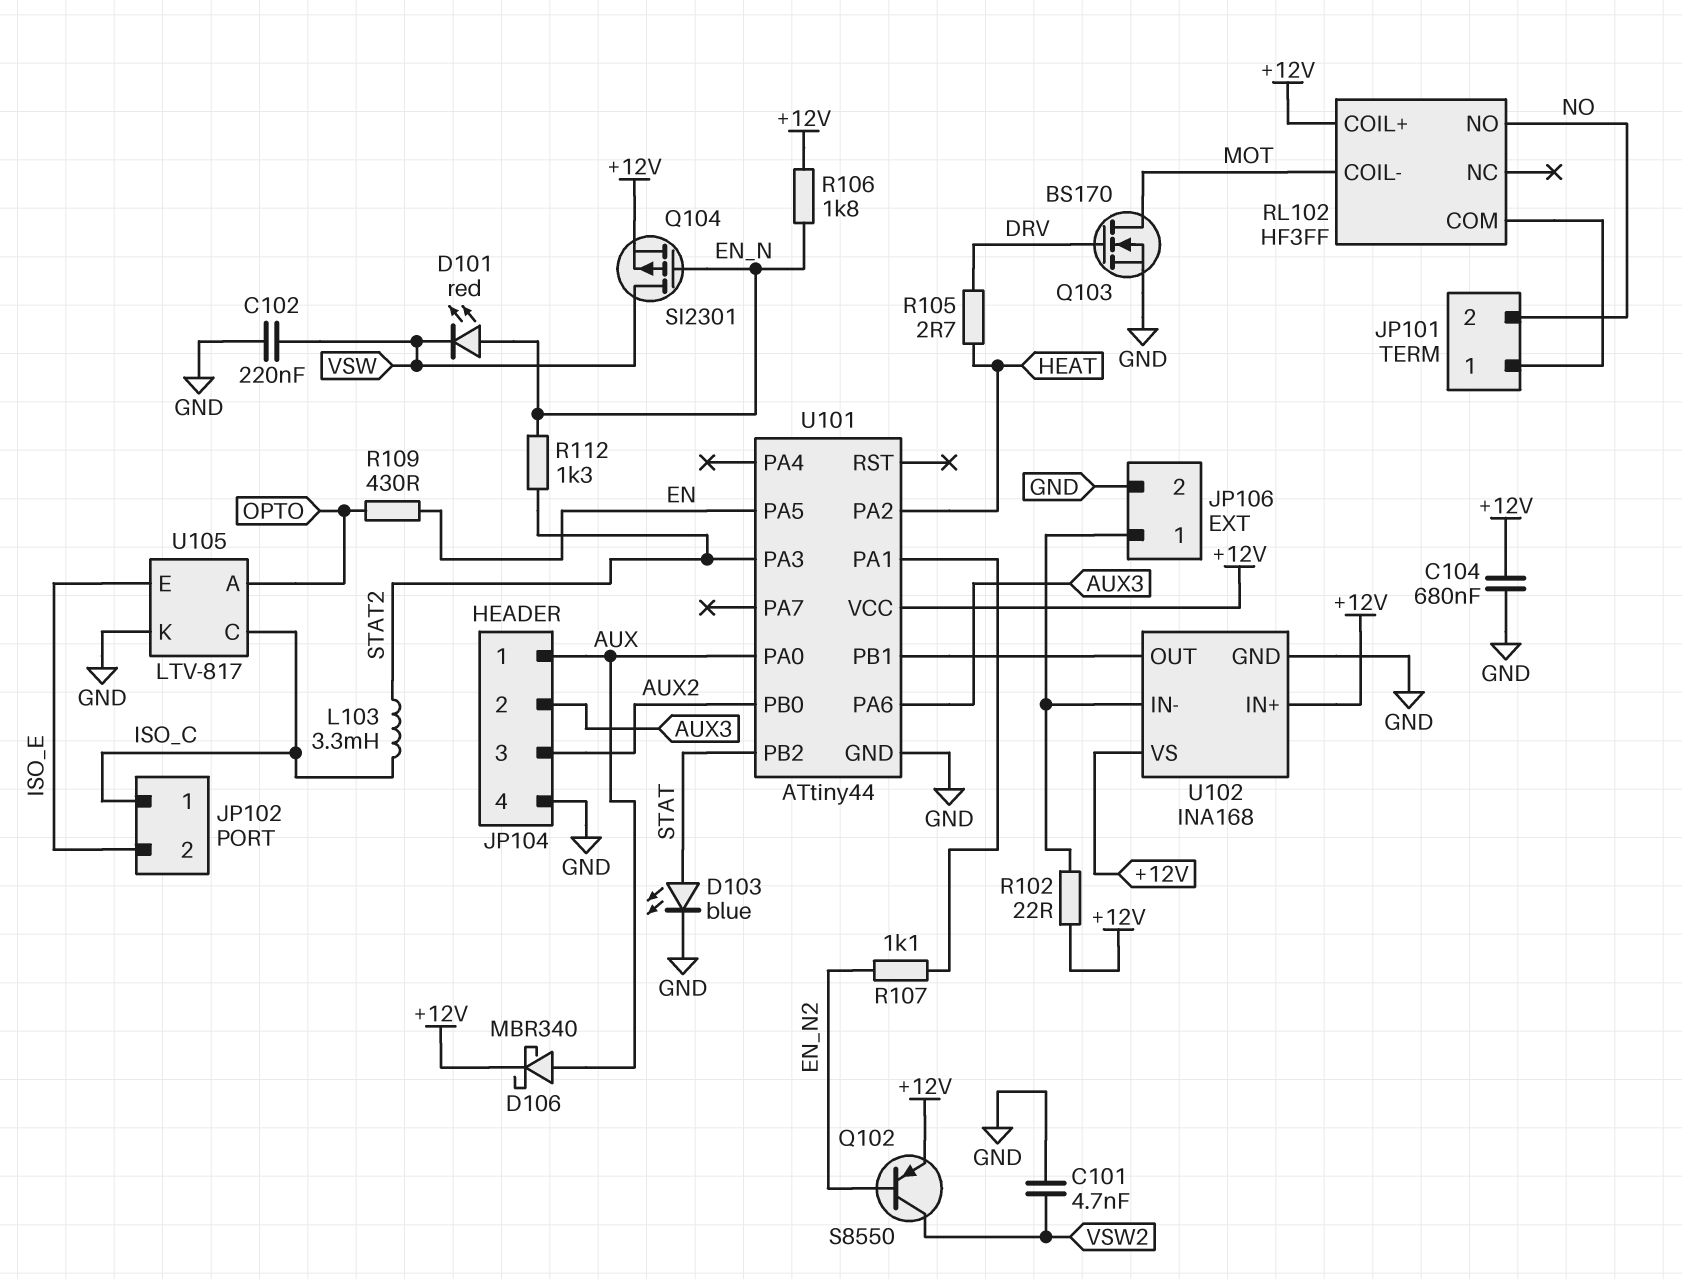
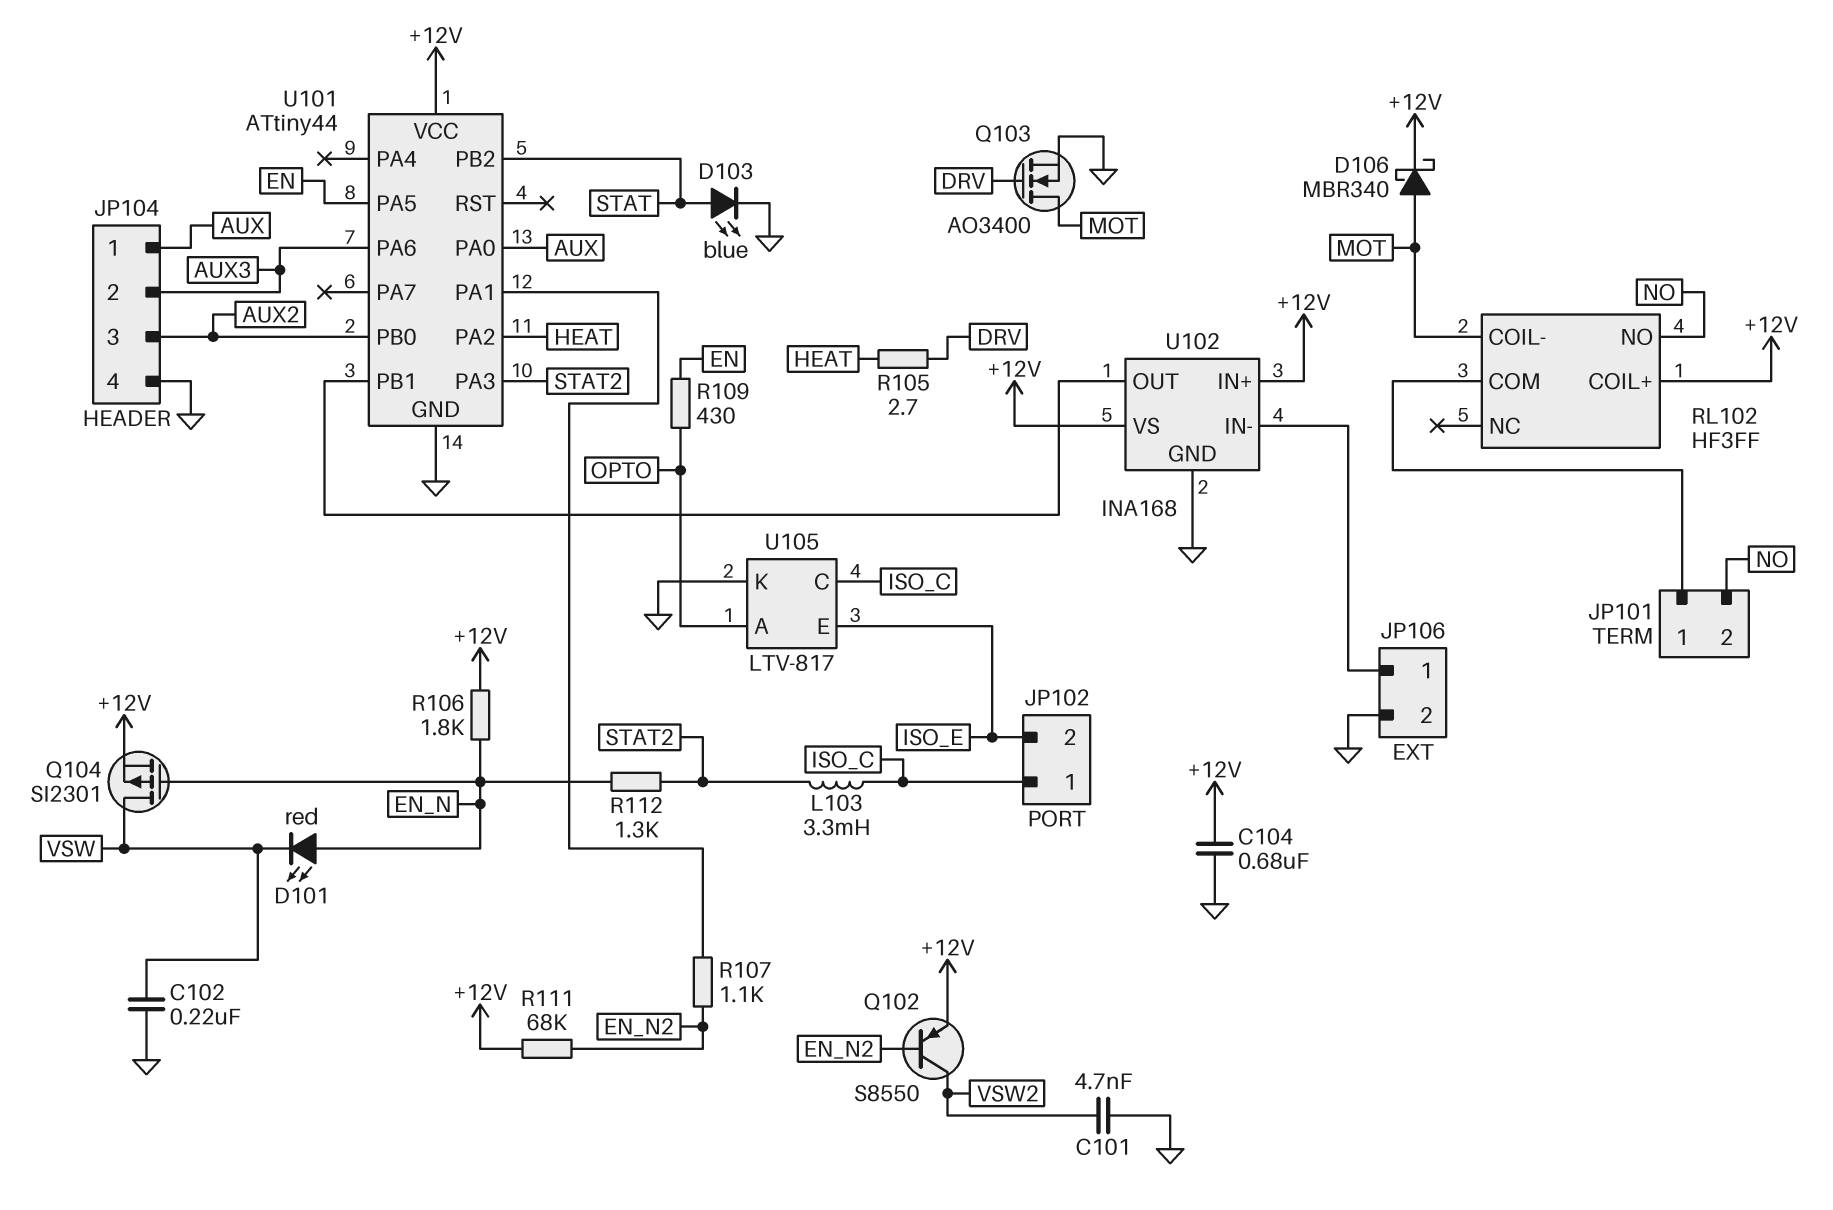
D106: schottky MBR340 (A AUX, K +12V) -> schottky MBR340 (A MOT, K +12V)
Q103: NMOS BS170 (G DRV, D MOT, S GND) -> NMOS AO3400 (G DRV, D MOT, S GND)
R102: 22 (+12V, JP106/1) -> none
R111: none -> 68k (+12V, EN_N2)

